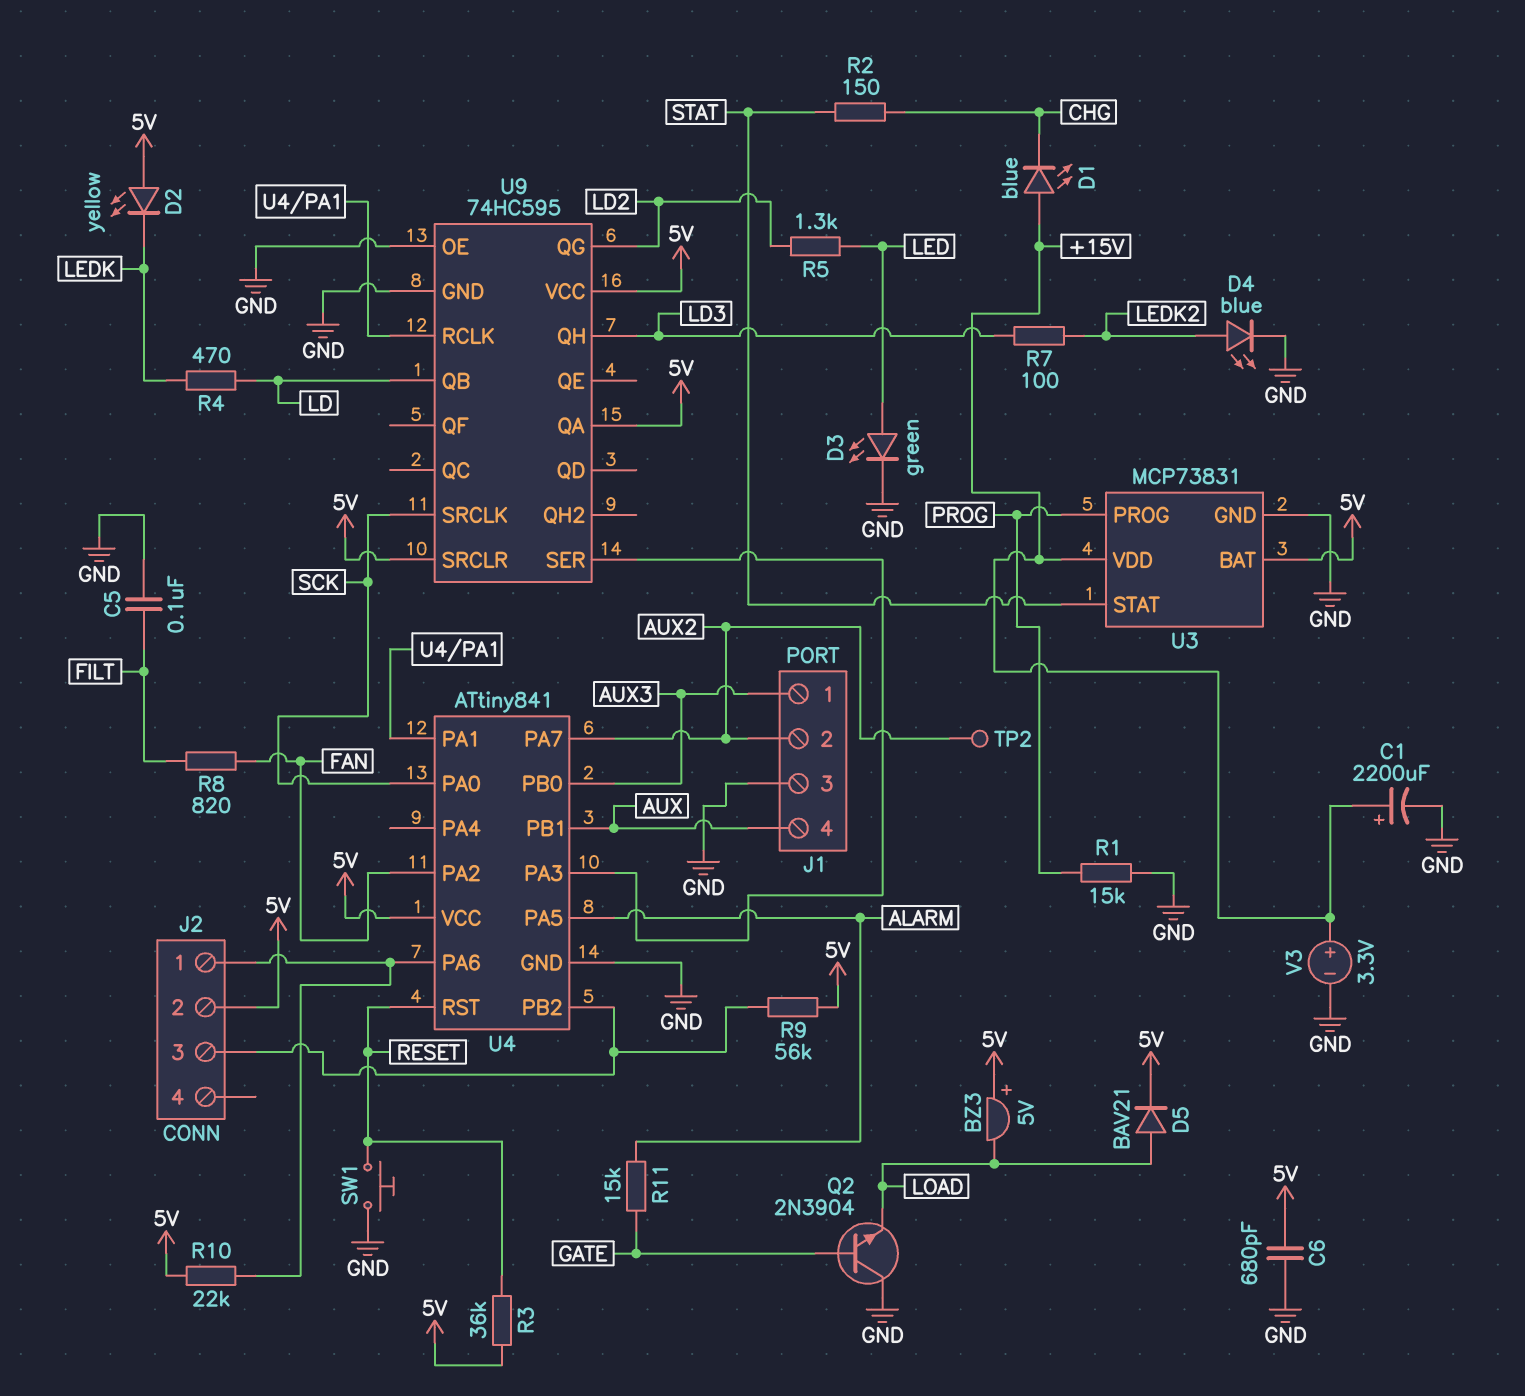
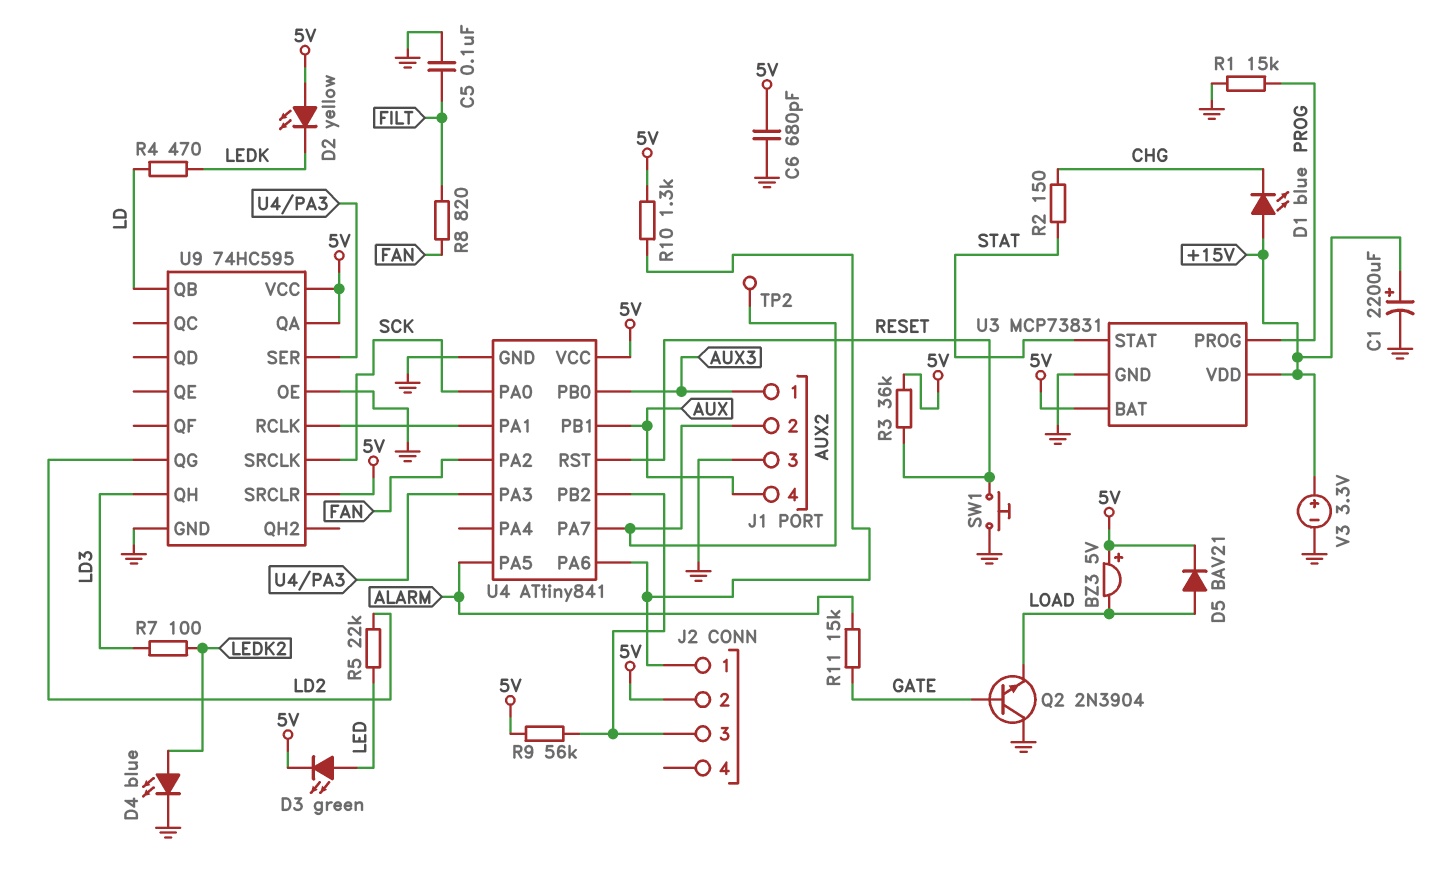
D3: LED green (A LED, K GND) -> LED green (A LED, K 5V)
R5: 1.3k (LD2, LED) -> 22k (LD2, LED)
R10: 22k (5V, J2/1) -> 1.3k (5V, J2/1)

